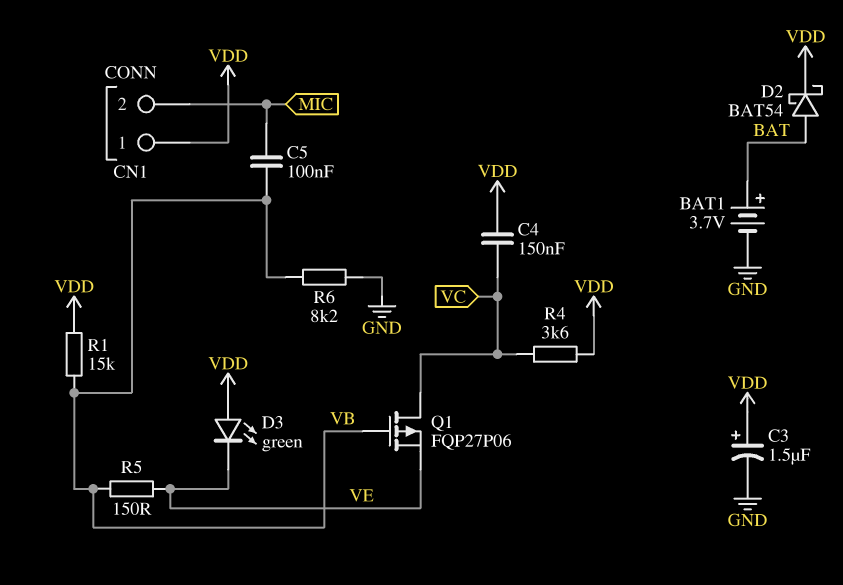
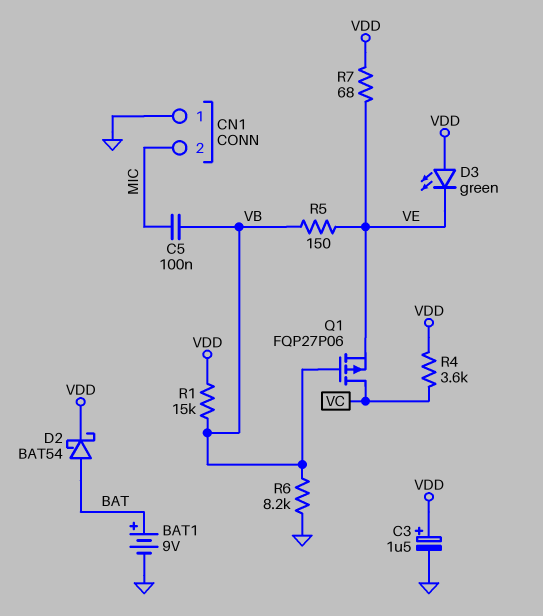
BAT1: 3.7V (plus BAT, minus GND) -> 9V (plus BAT, minus GND)
C4: 150nF (VC, VDD) -> none
CN1 pin 1: VDD -> GND
R7: none -> 68 (VDD, VE)

